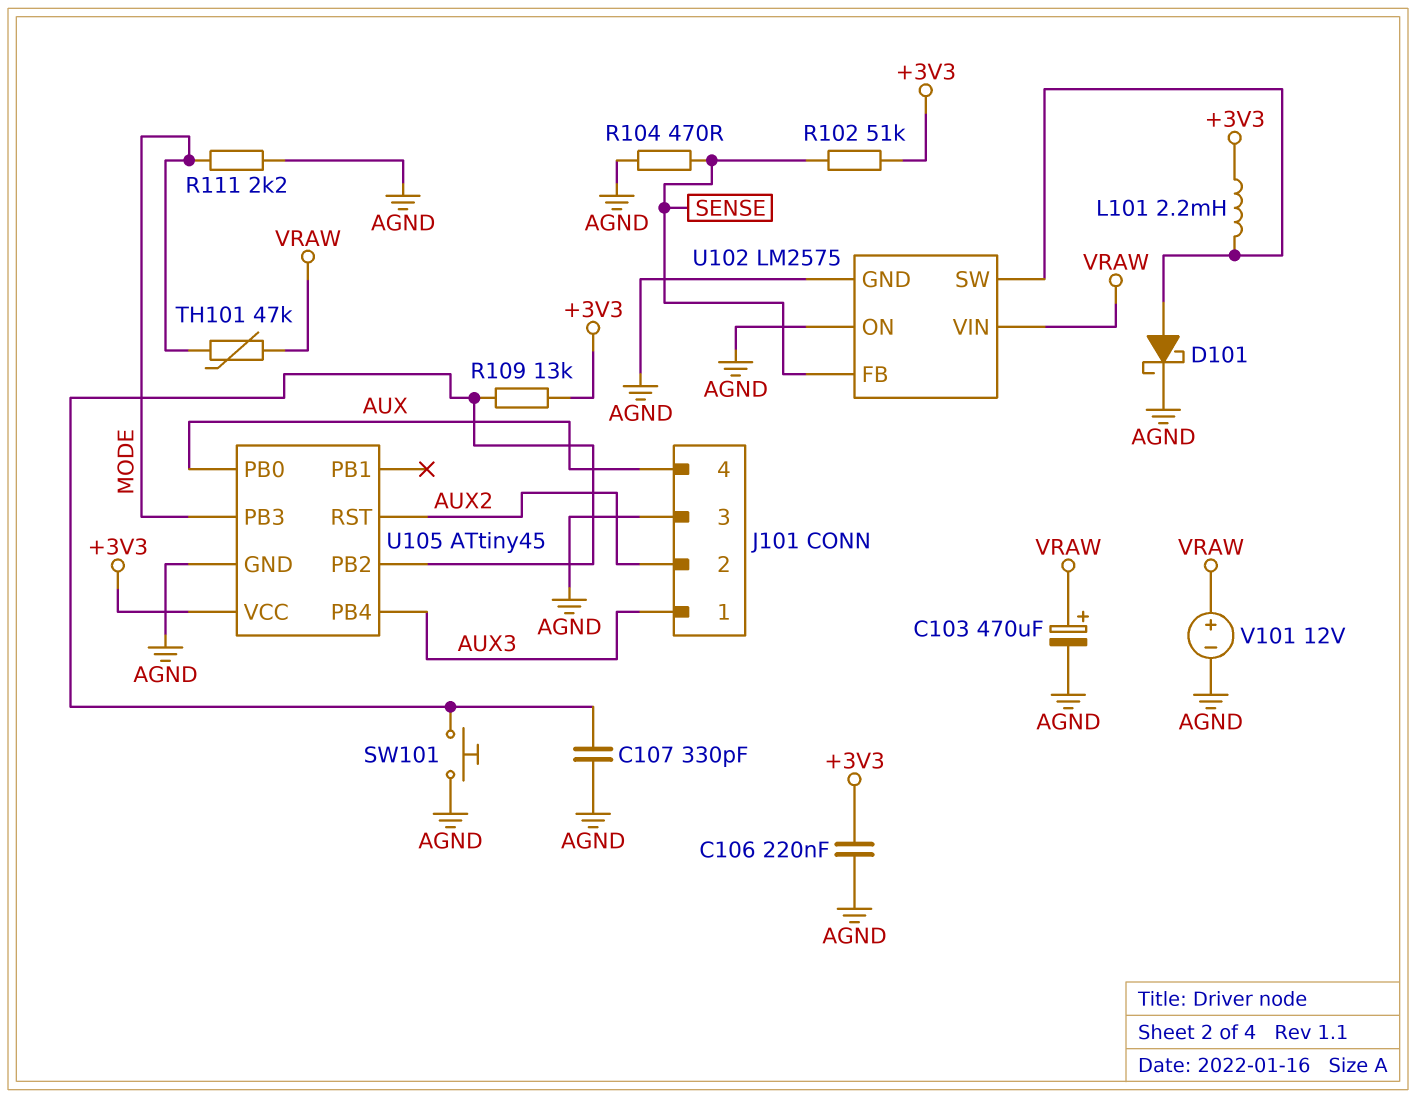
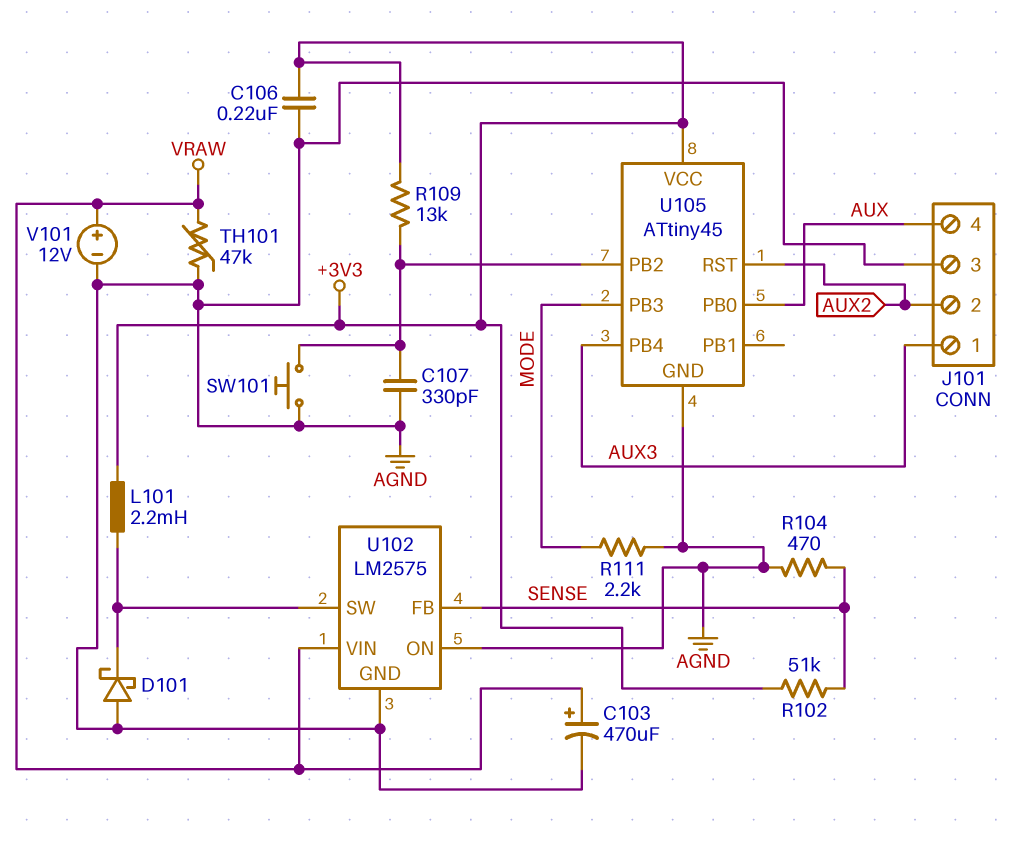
D101: schottky (A U102/SW, K AGND) -> schottky (A AGND, K U102/SW)
TH101: 47k (MODE, VRAW) -> 47k (AGND, VRAW)

